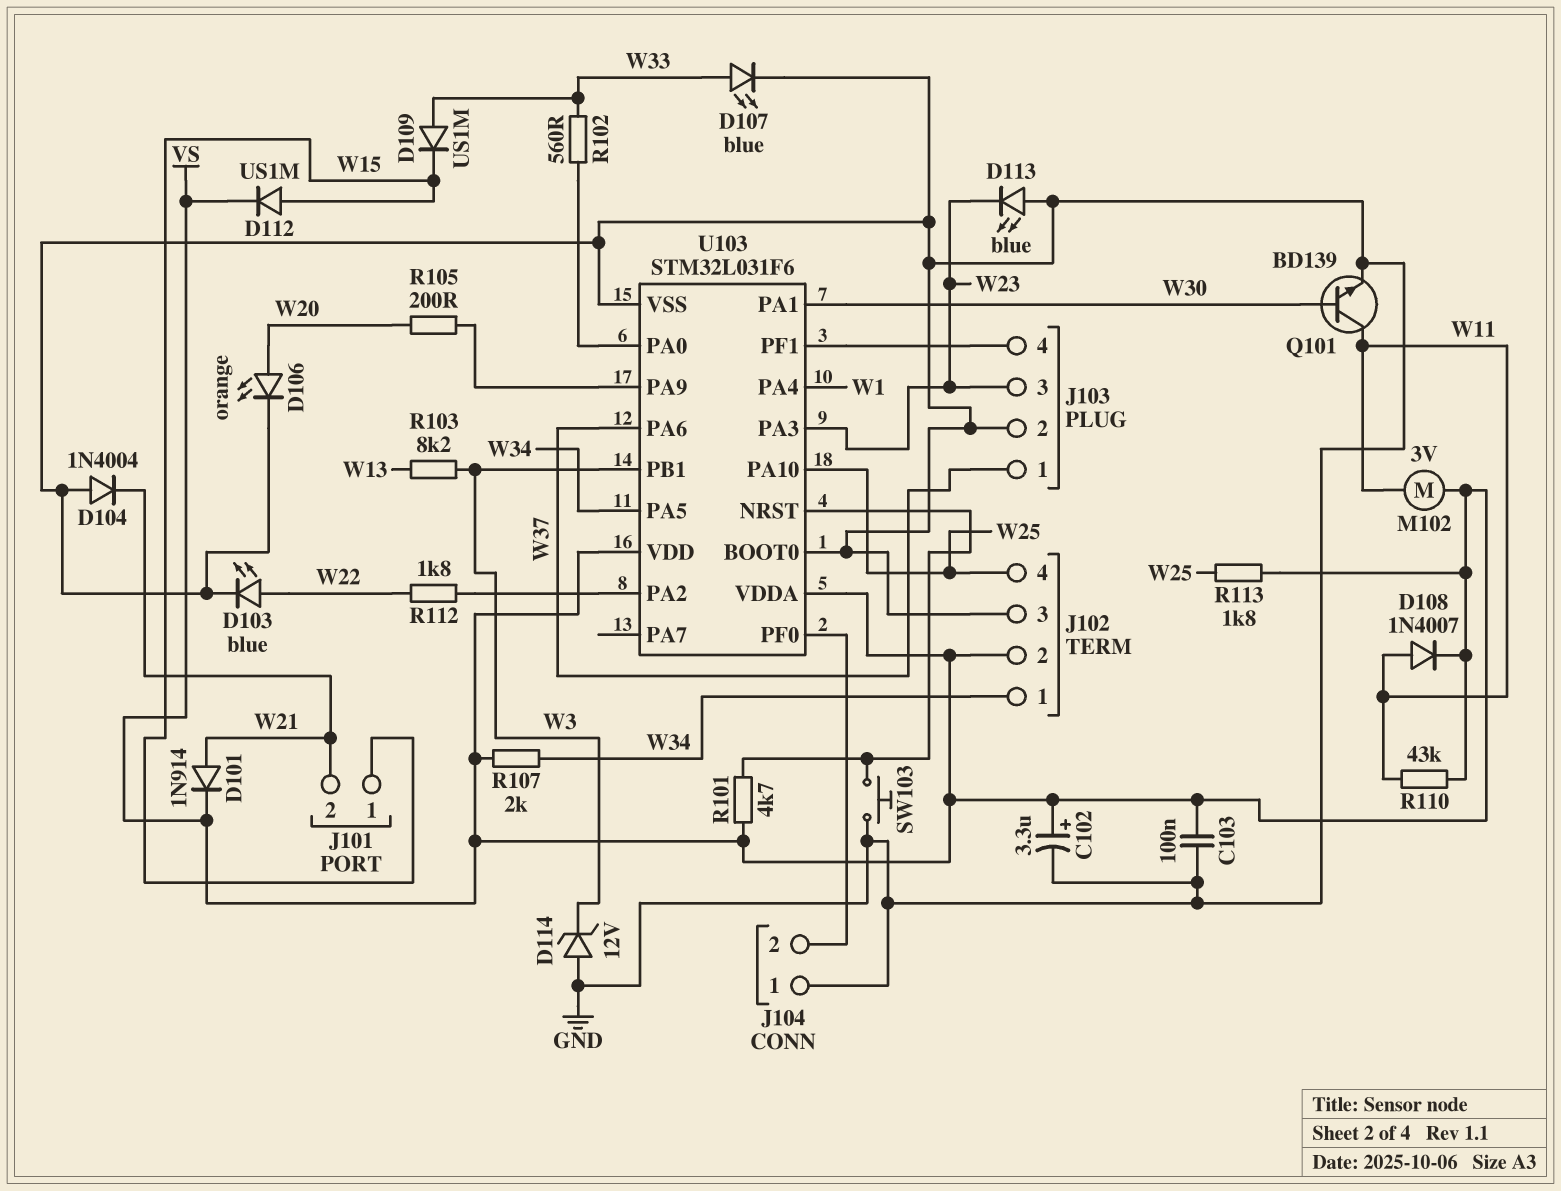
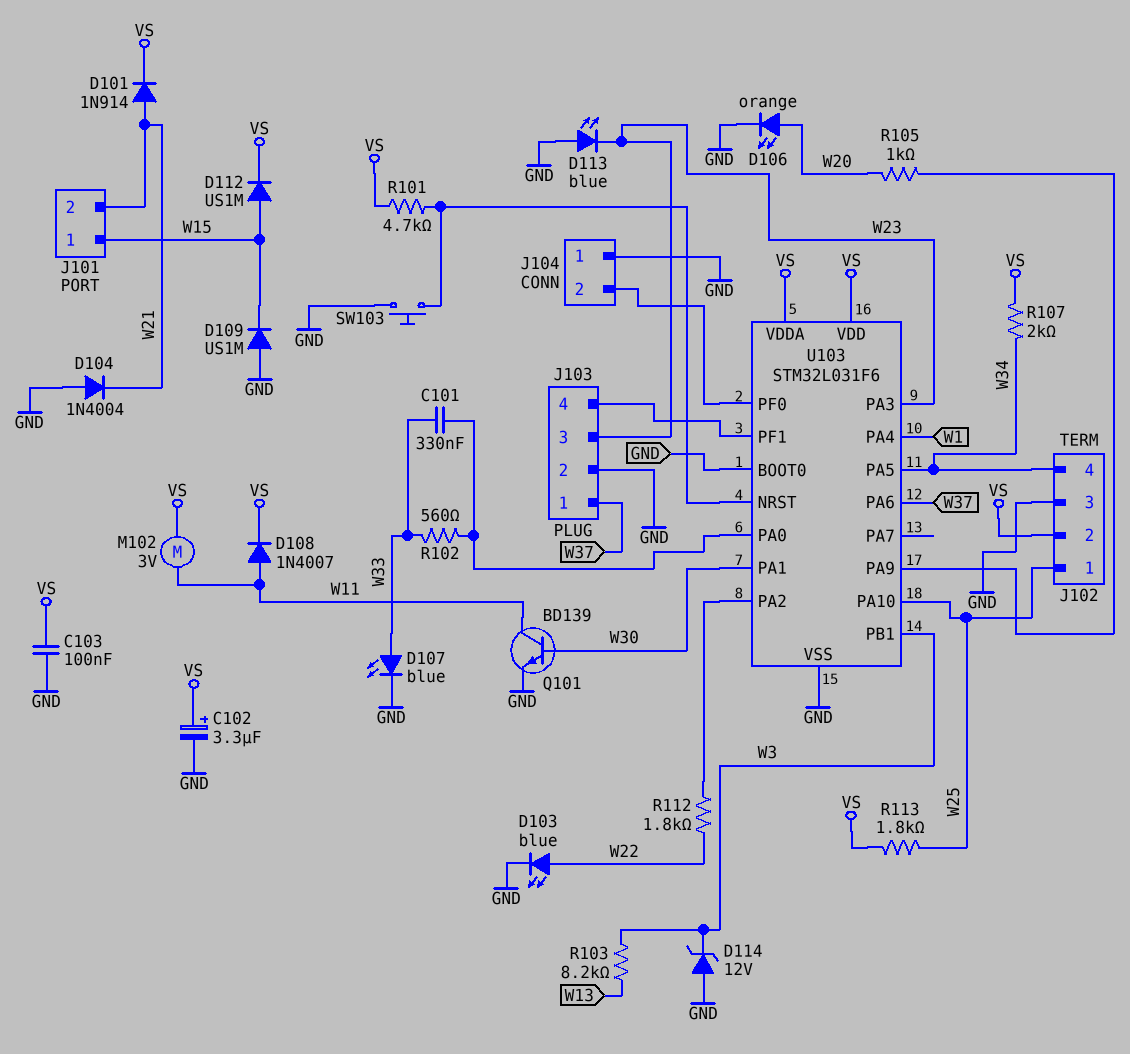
C101: none -> 330nF (U103/PA0, W33)
D109: diode US1M (A W33, K W15) -> diode US1M (A GND, K W15)
J102 pin 1: W34 -> W25
J102 pin 4: W25 -> W34
R105: 200 (U103/PA9, W20) -> 1k (U103/PA9, W20)
R110: 43k (VS, W11) -> none

